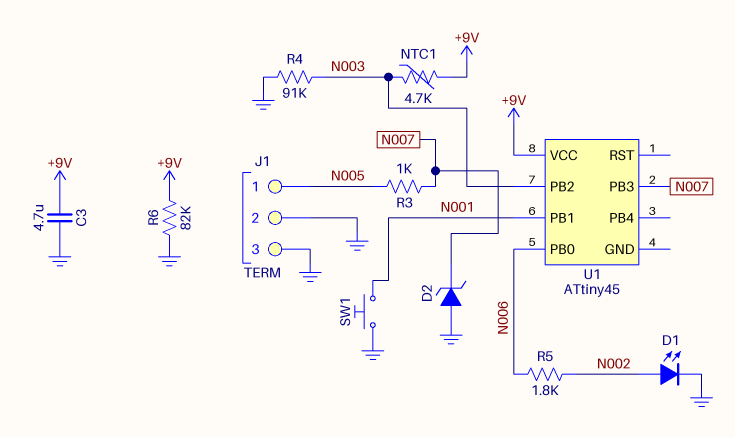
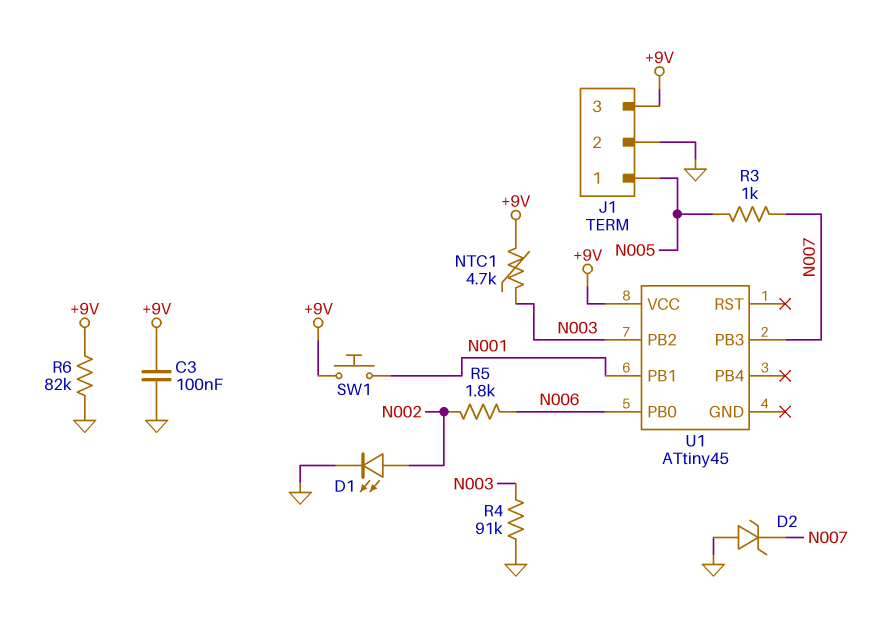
C3: 4.7uF (+9V, GND) -> 100nF (+9V, GND)
J1 pin 3: GND -> +9V
SW1: button (GND, N001) -> button (+9V, N001)

